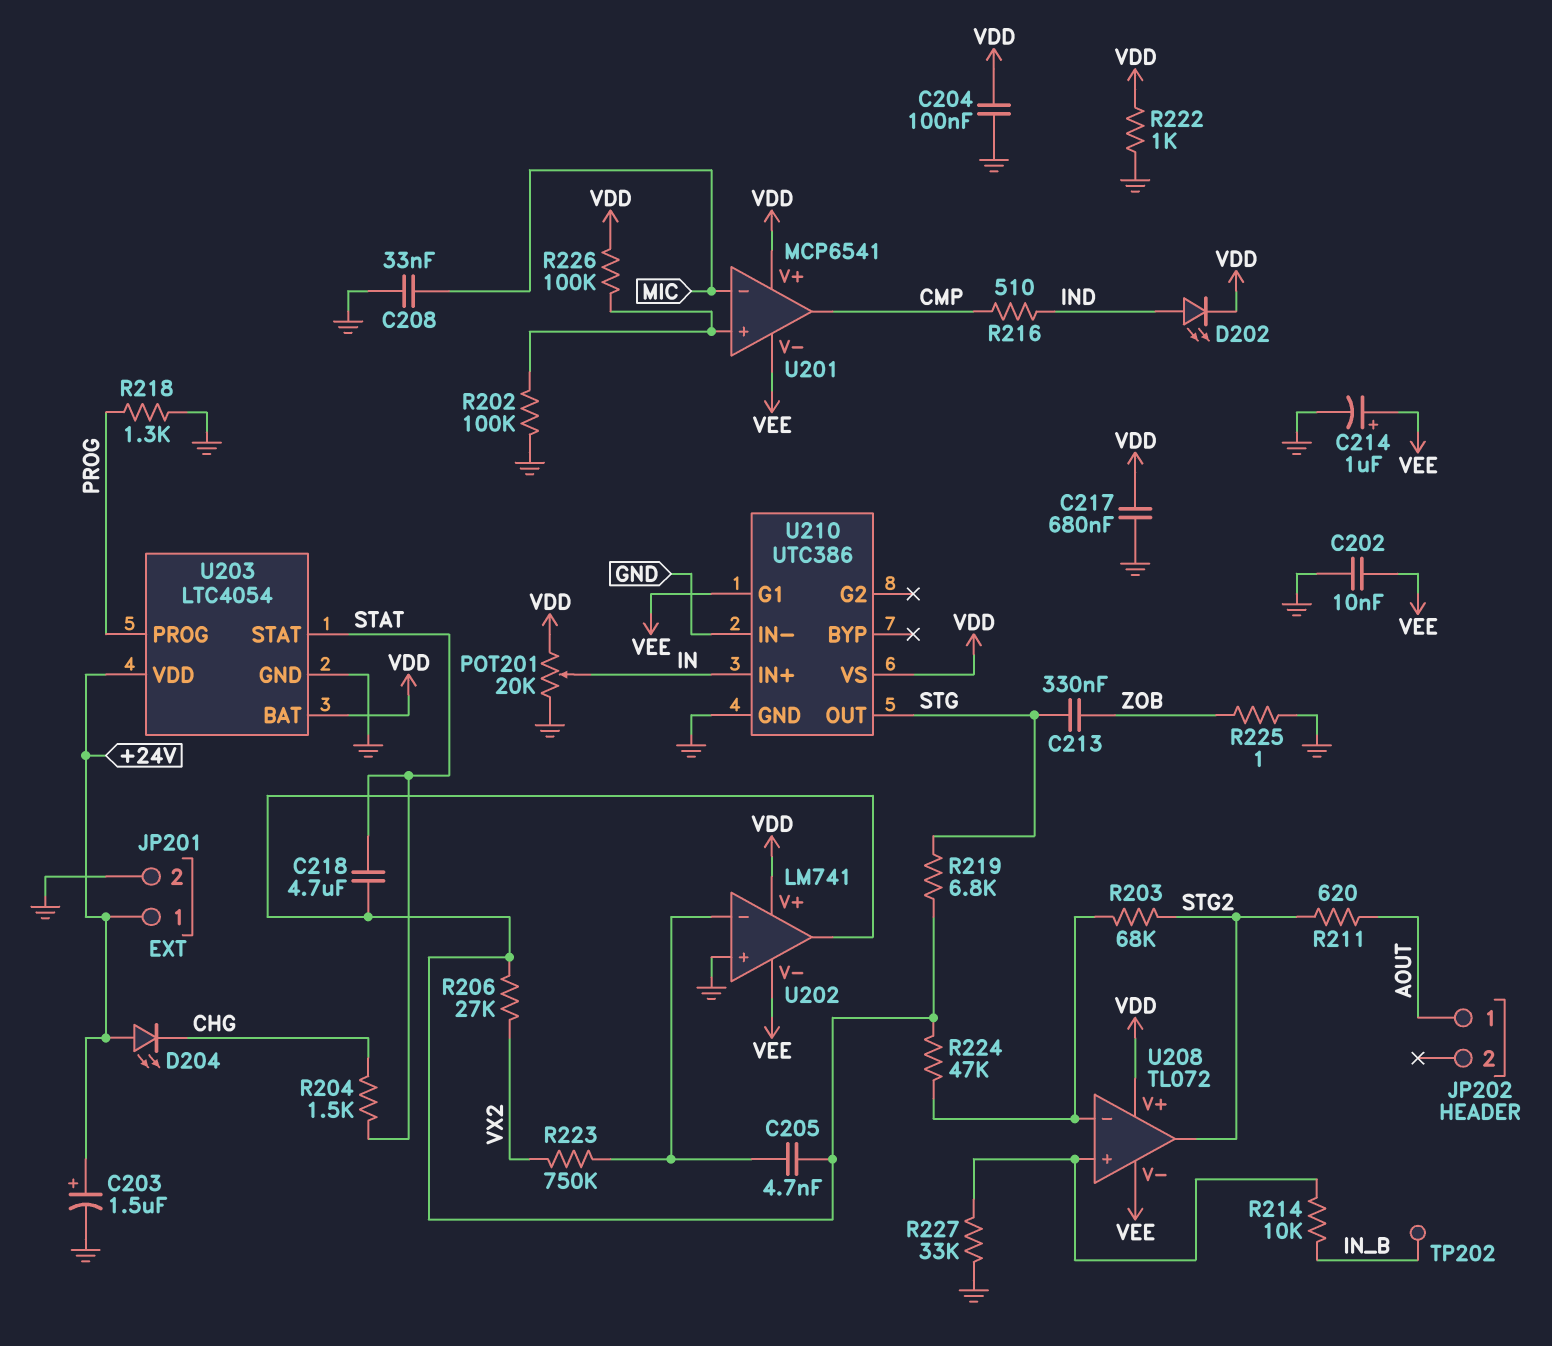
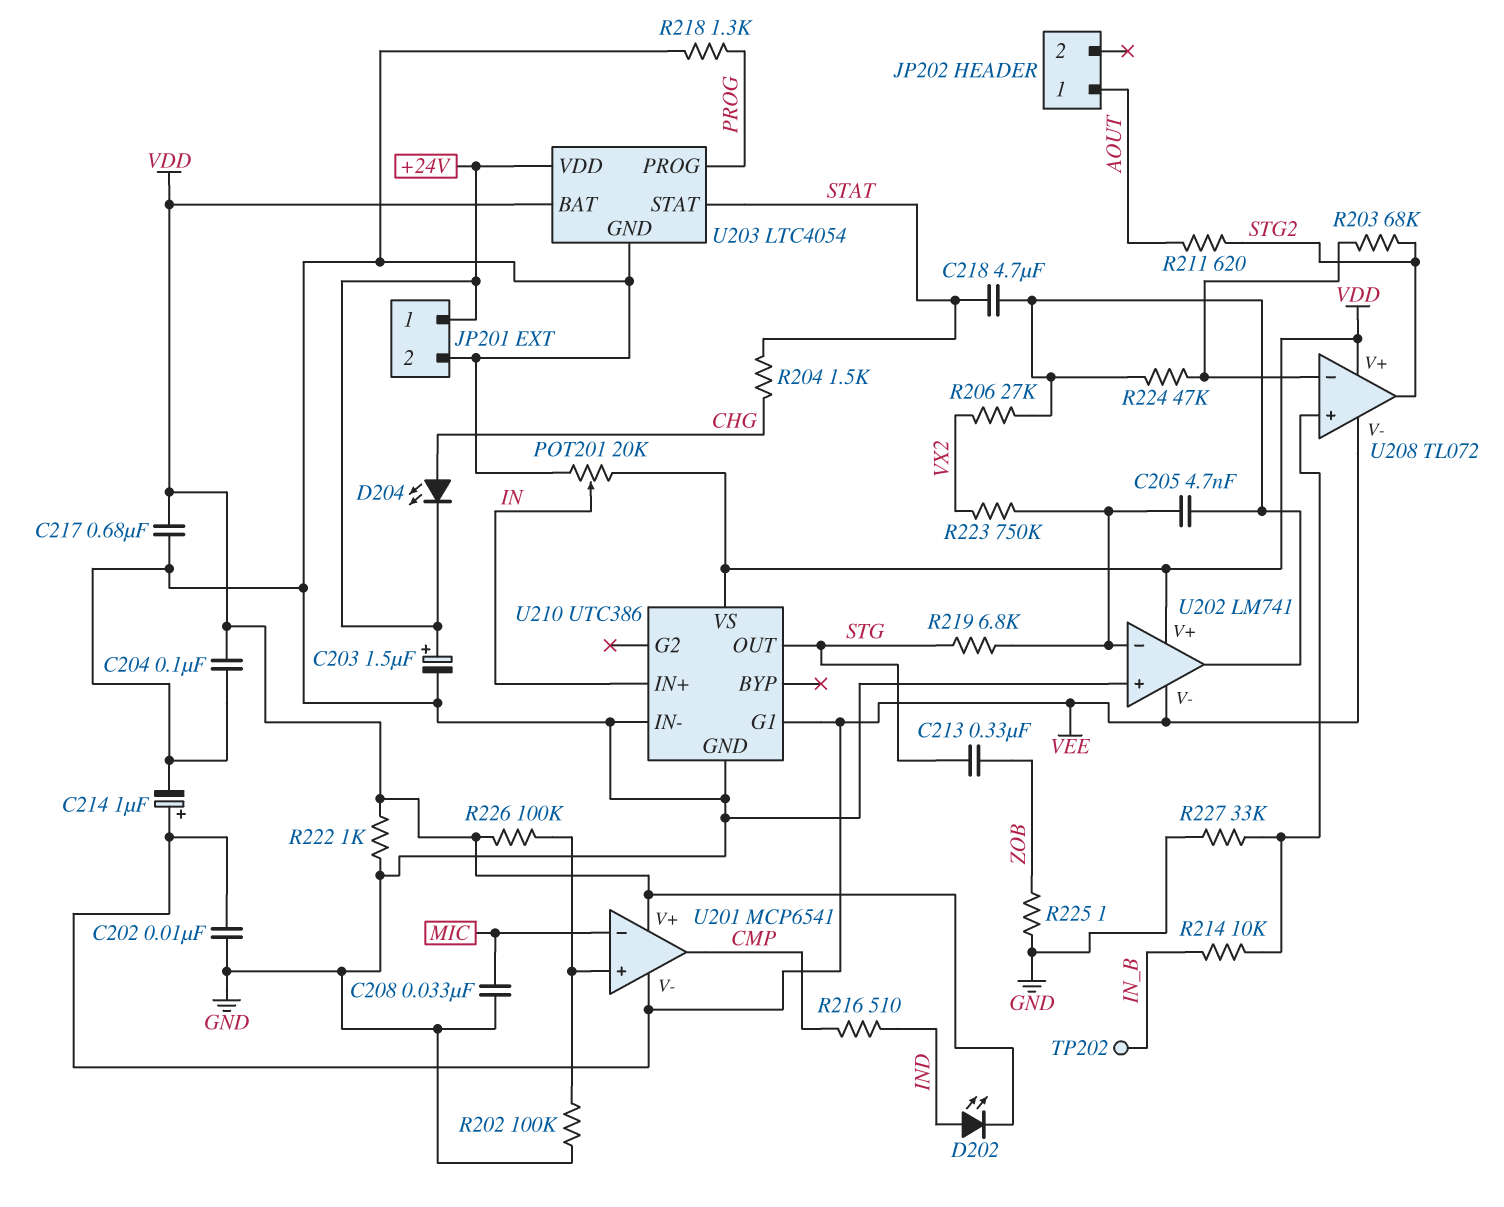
D204: LED (A +24V, K CHG) -> LED (A CHG, K +24V)
R219: 6.8k (STG, U202/out) -> 6.8k (STG, U202/in-)

